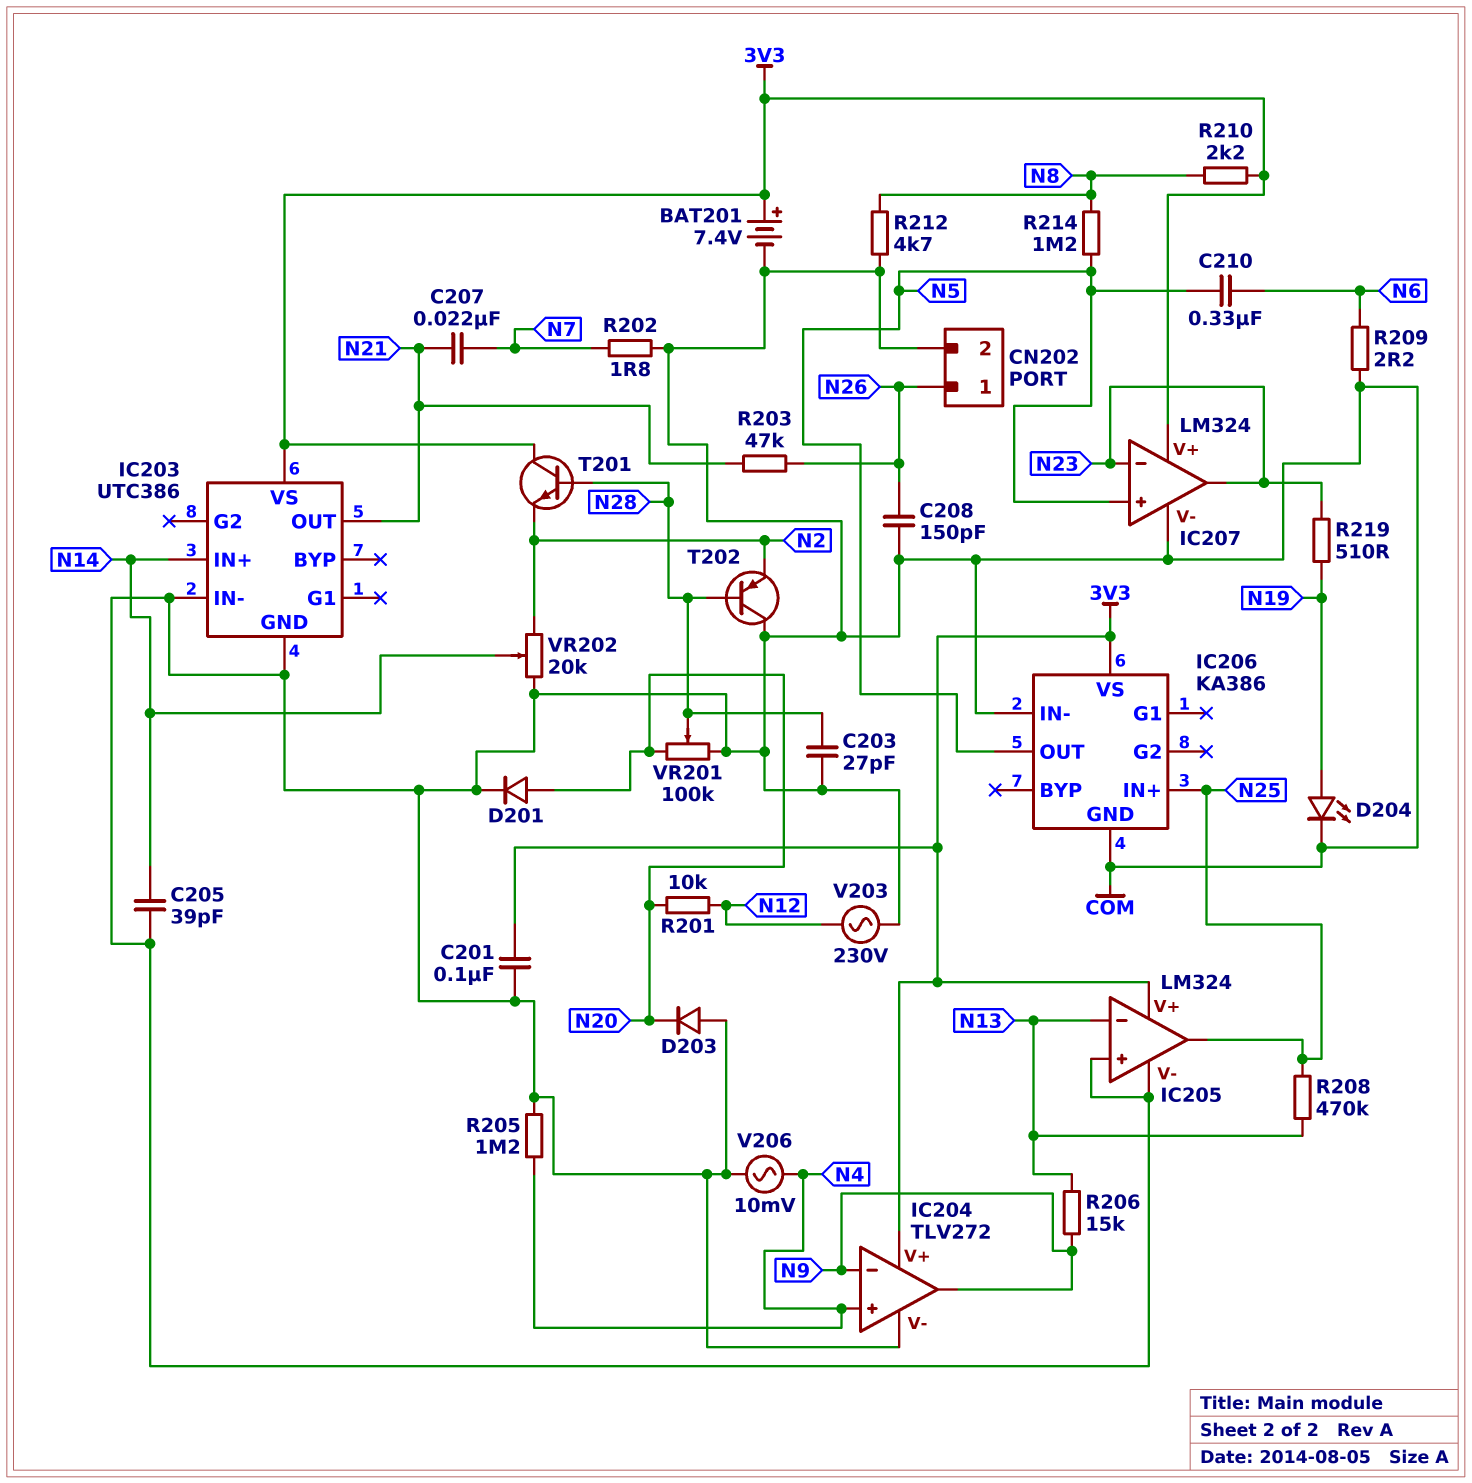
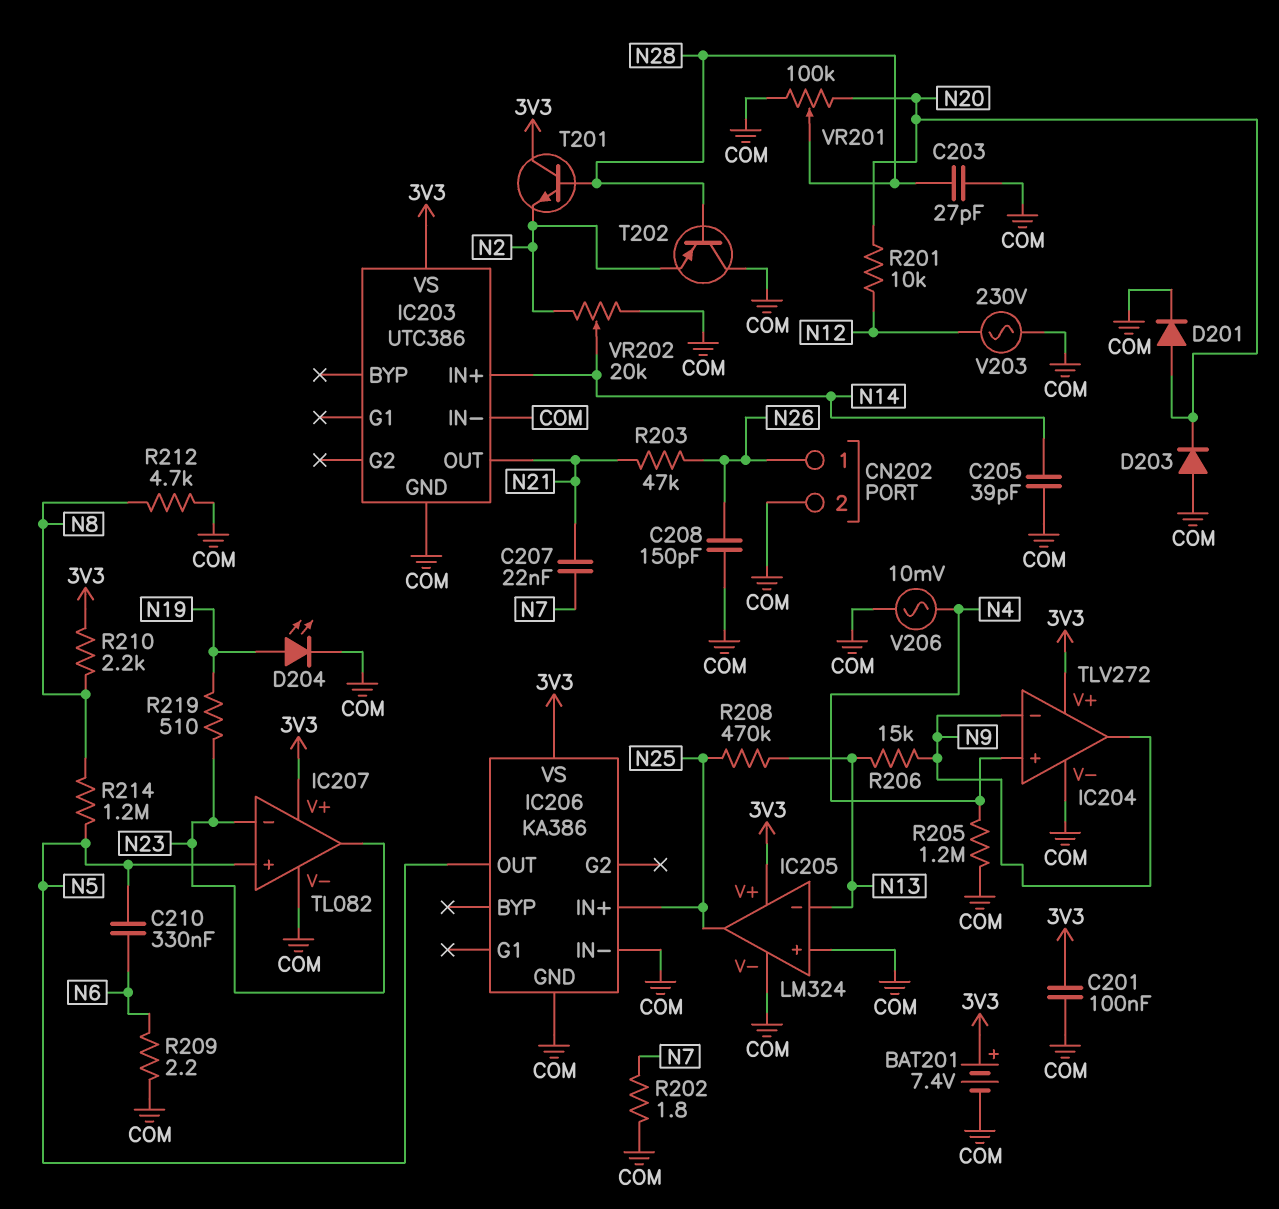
IC207: LM324 -> TL082

